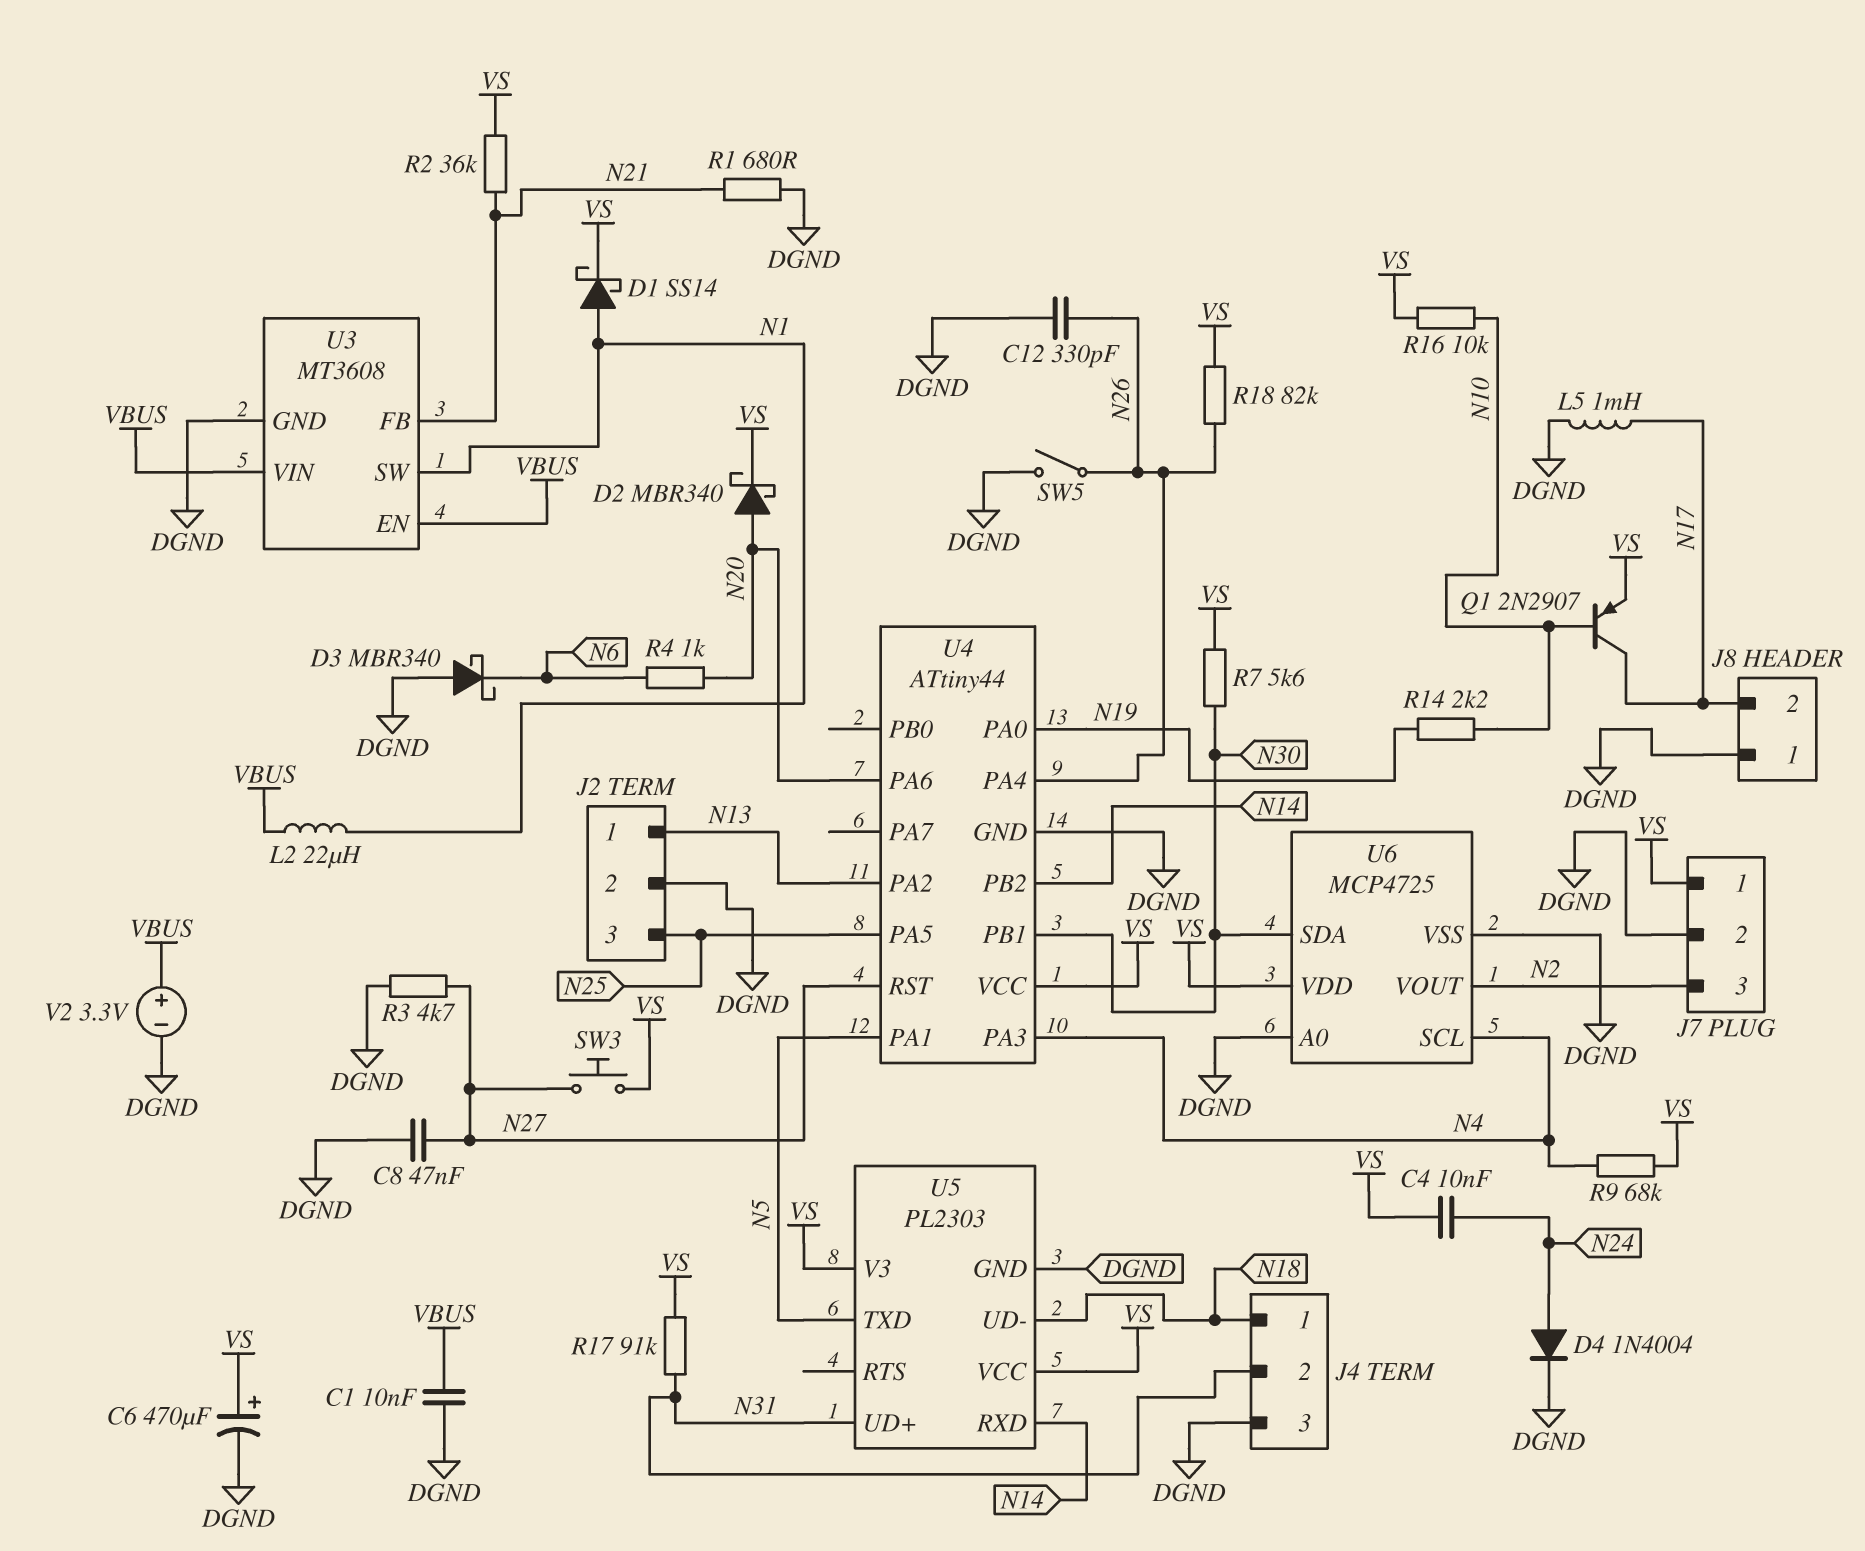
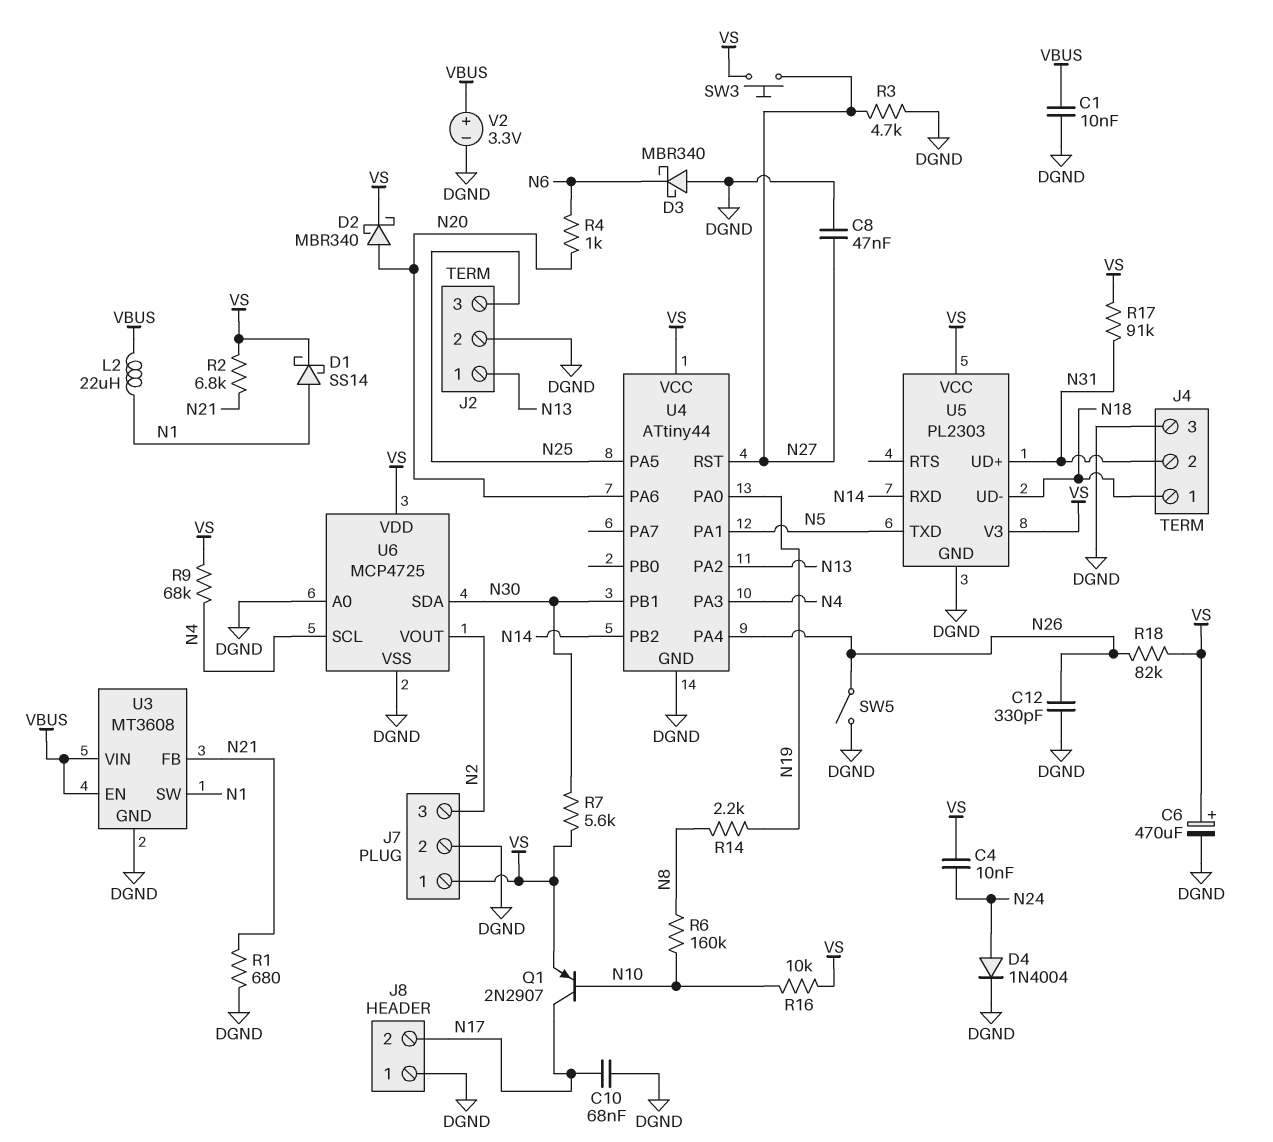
C10: none -> 68nF (DGND, N17)
L5: 1mH (DGND, N17) -> none
R2: 36k (N21, VS) -> 6.8k (N21, VS)
R6: none -> 160k (N8, N10)
R14: 2.2k (N10, N19) -> 2.2k (N8, N19)

